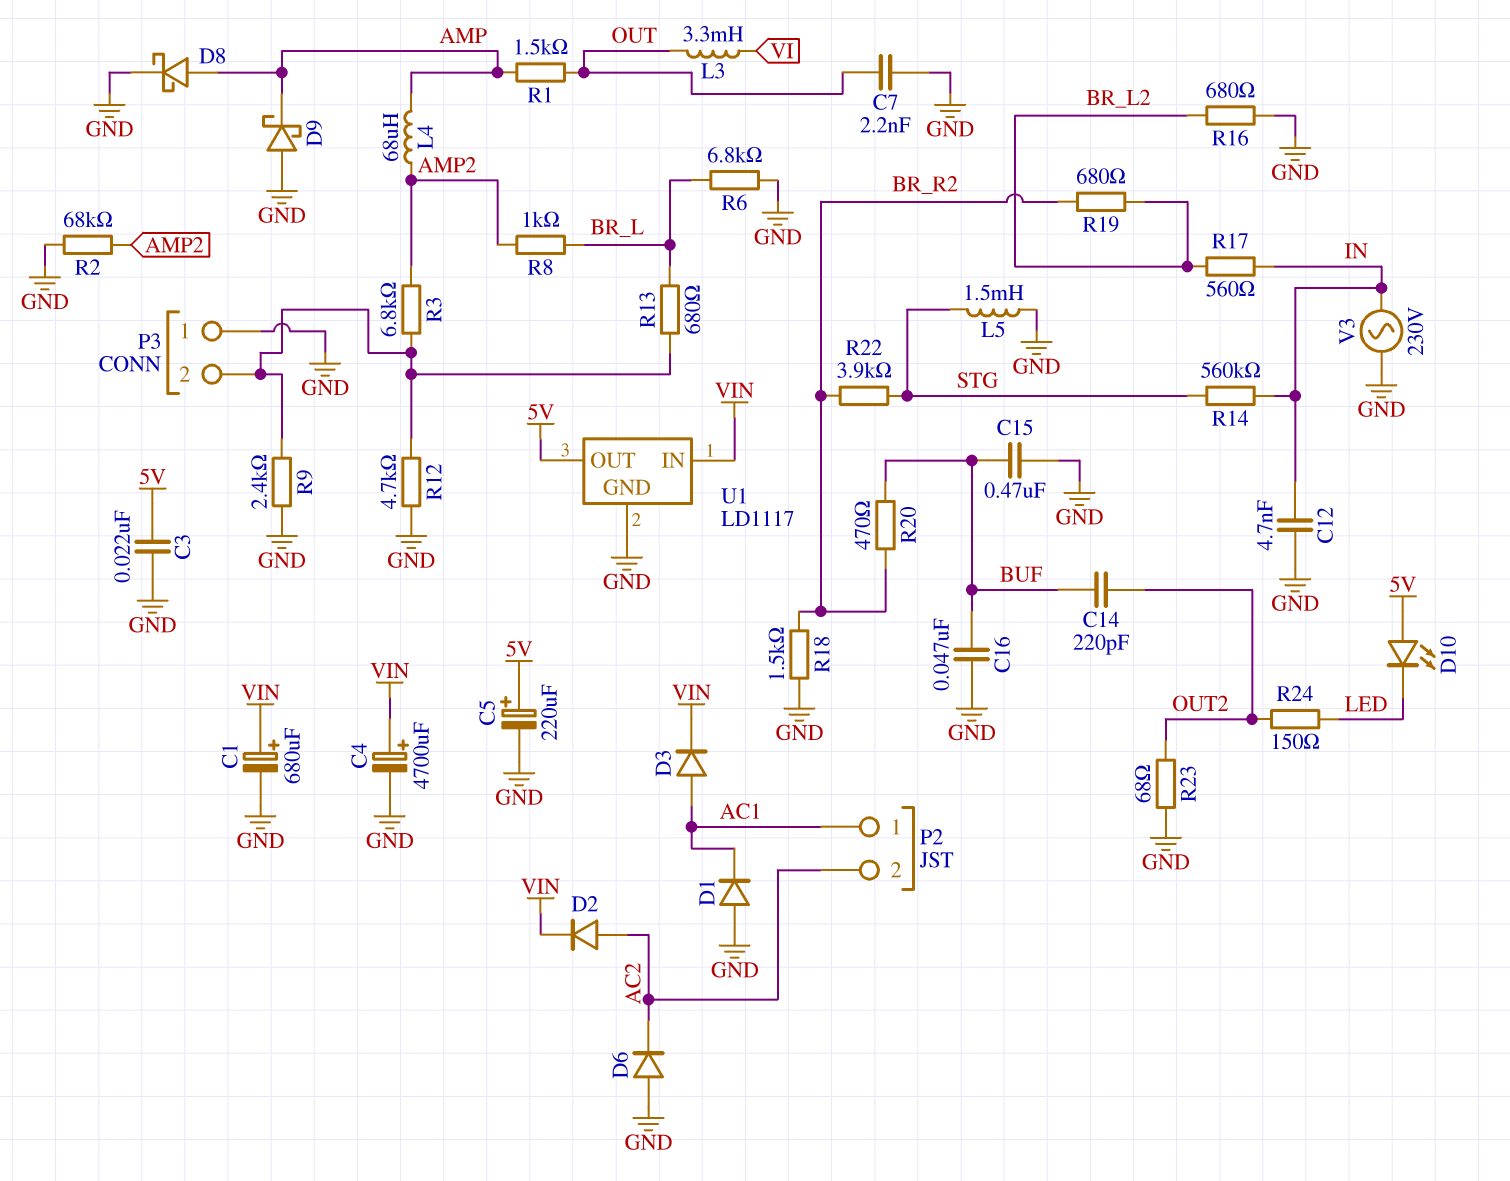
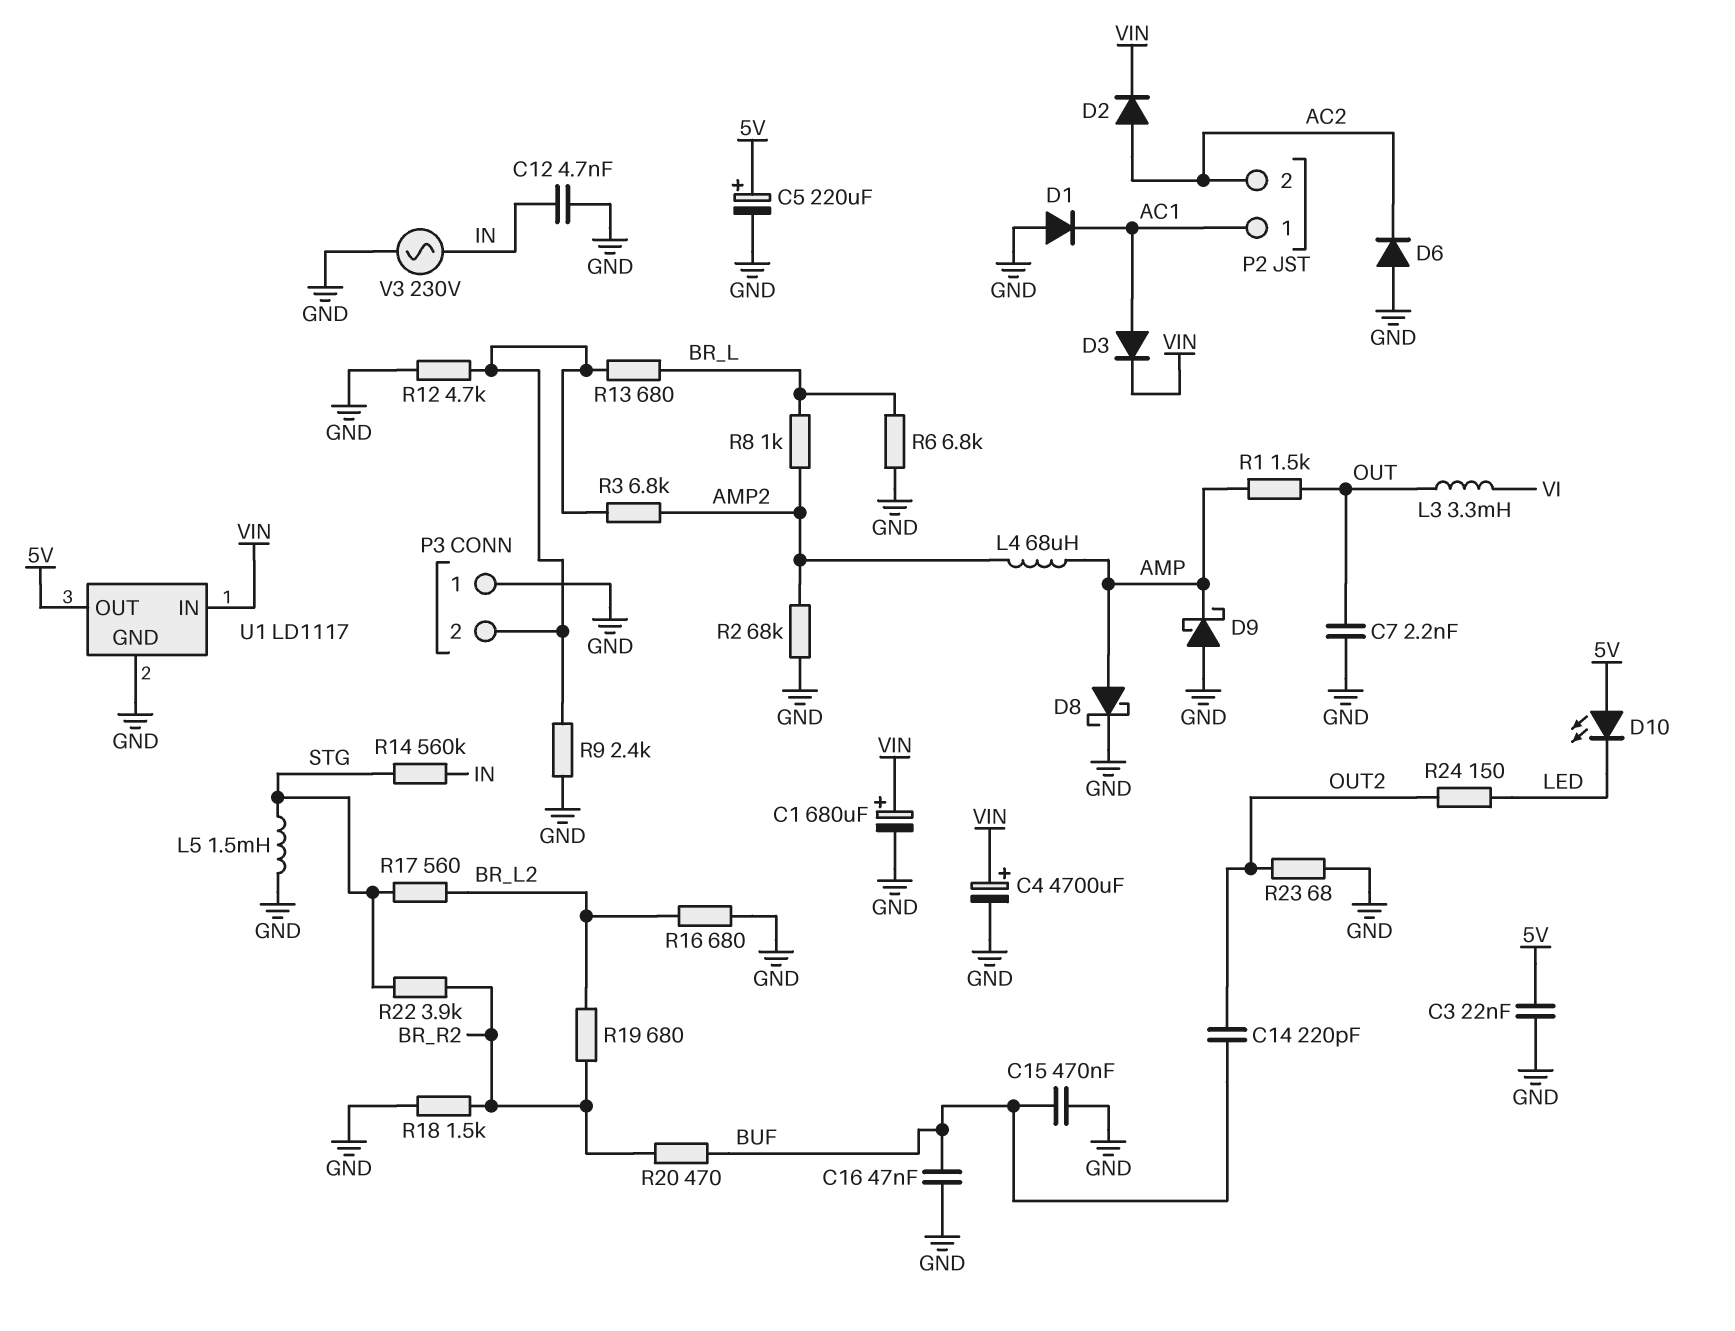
R17: 560 (BR_L2, IN) -> 560 (BR_L2, STG)

